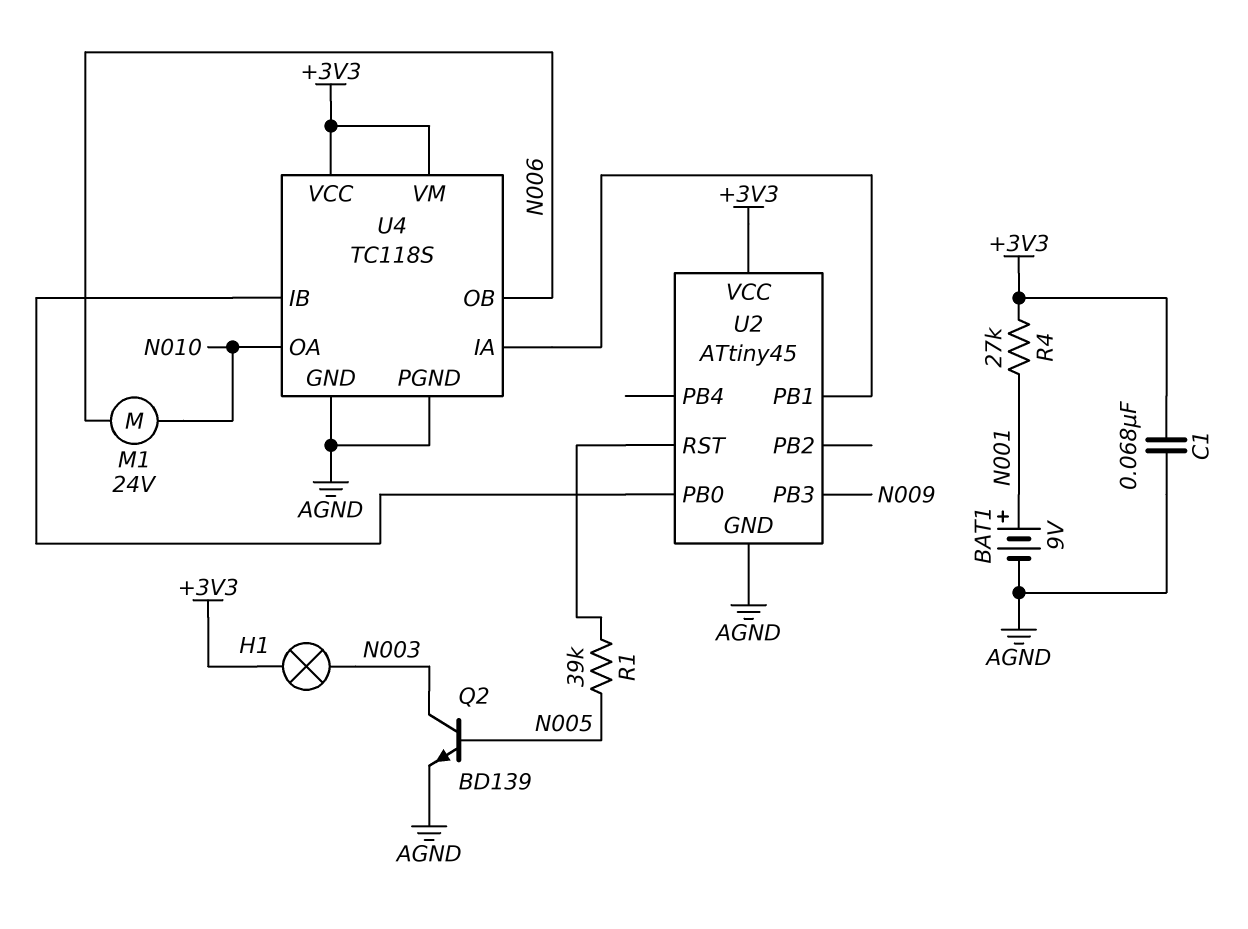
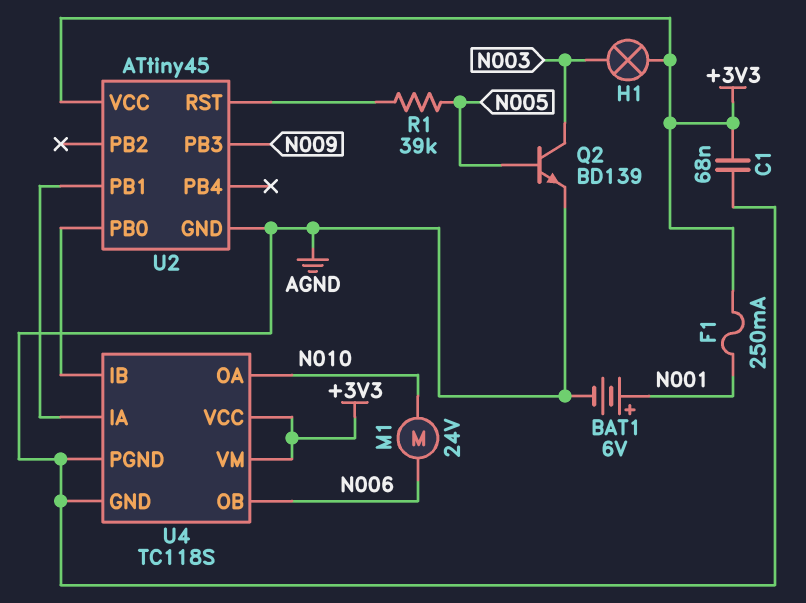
BAT1: 9V (plus N001, minus AGND) -> 6V (plus N001, minus AGND)
F1: none -> 250mA (+3V3, N001)
R4: 27k (+3V3, N001) -> none

